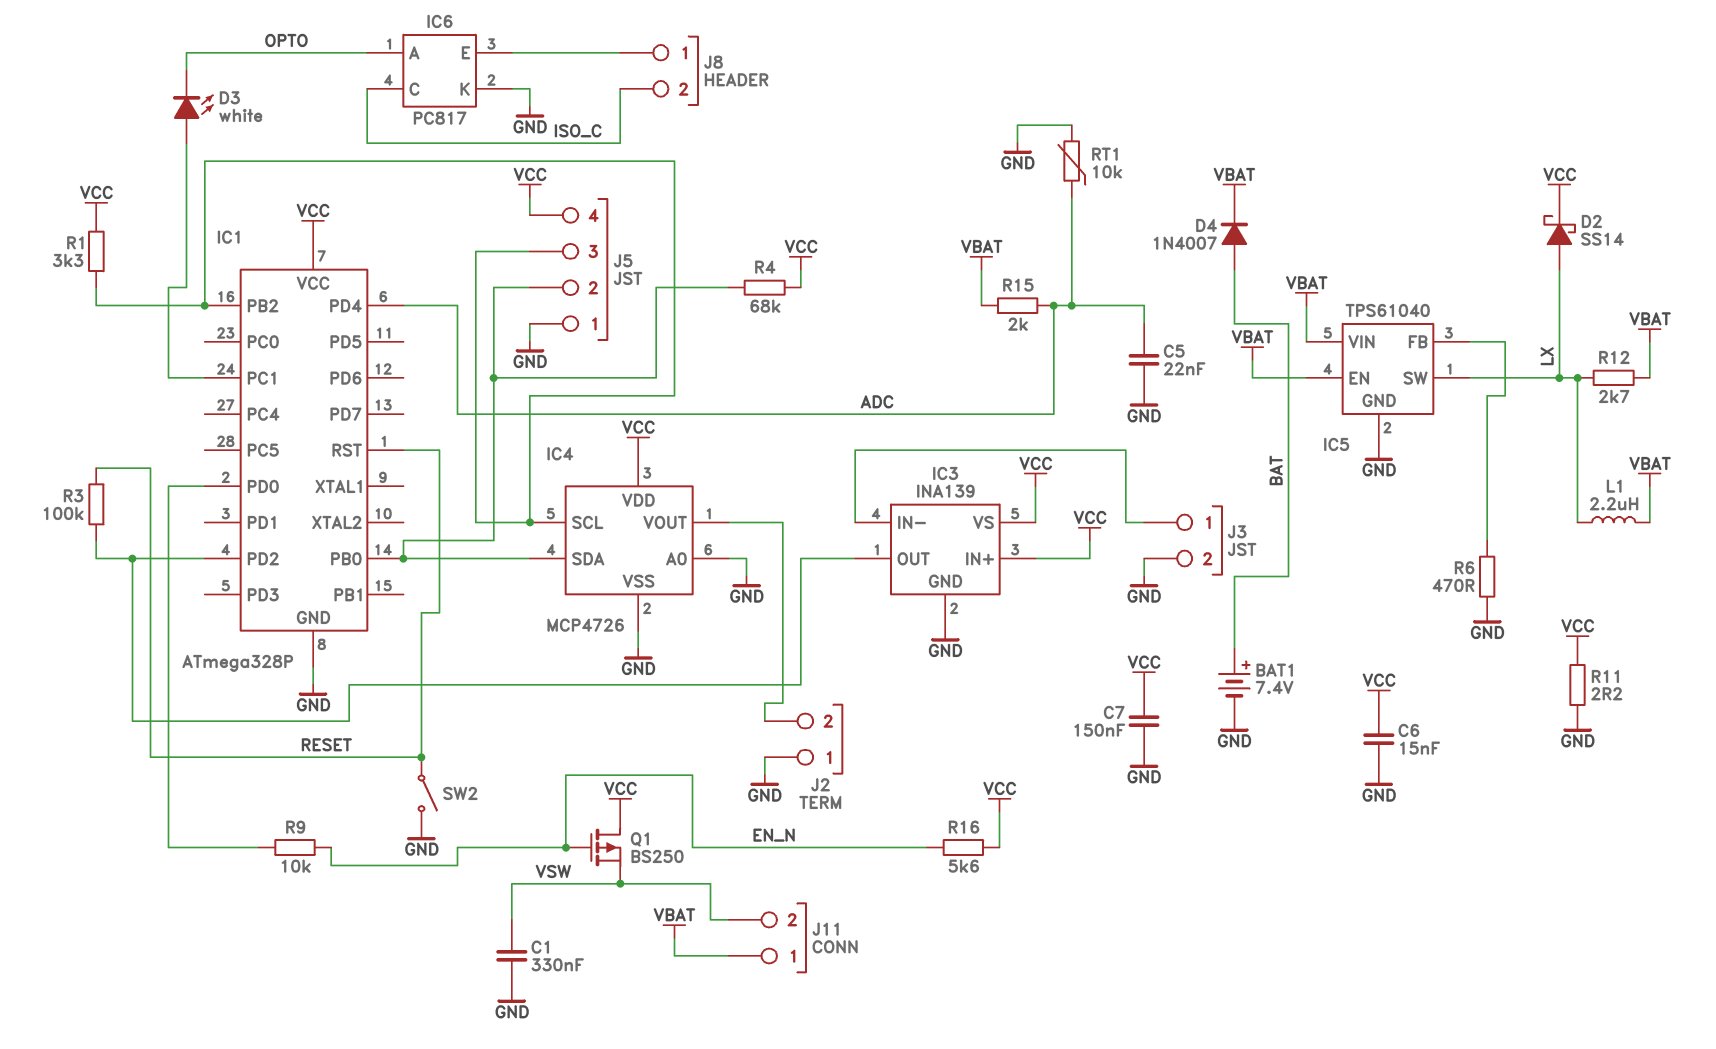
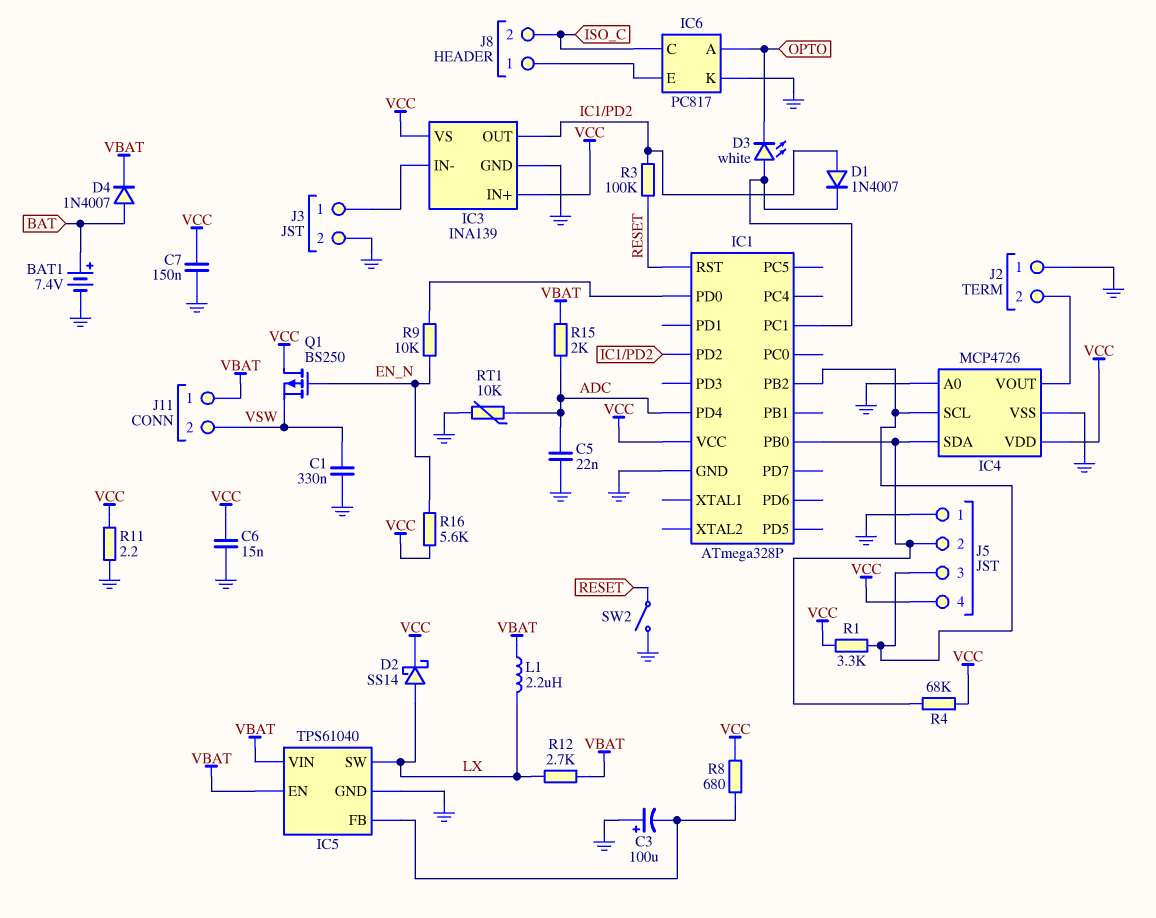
C3: none -> 100uF (plus GND, minus IC5/FB)
D1: none -> diode 1N4007 (A IC1/PD2, K IC1/PC1)
R6: 470 (GND, IC5/FB) -> none
R8: none -> 680 (IC5/FB, VCC)

